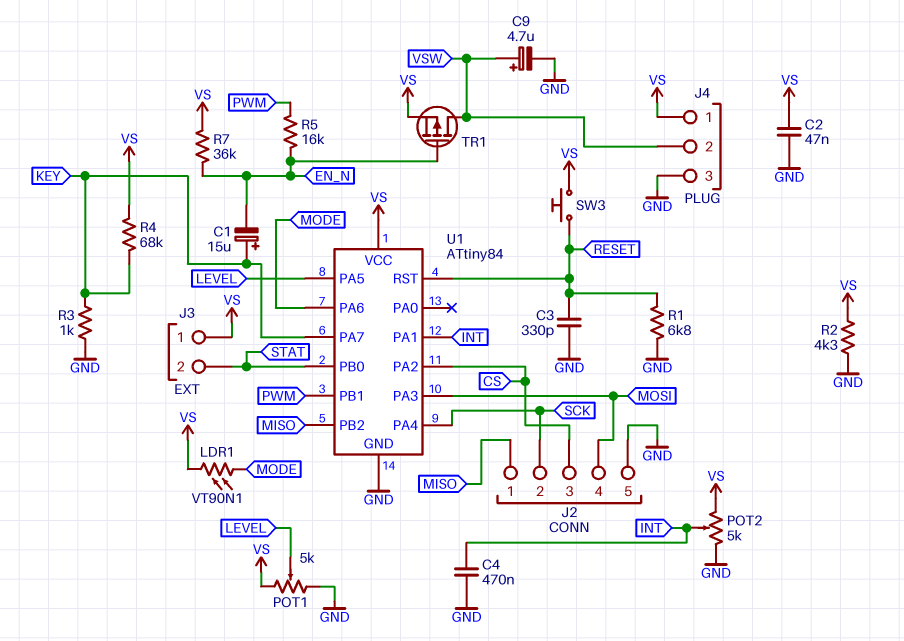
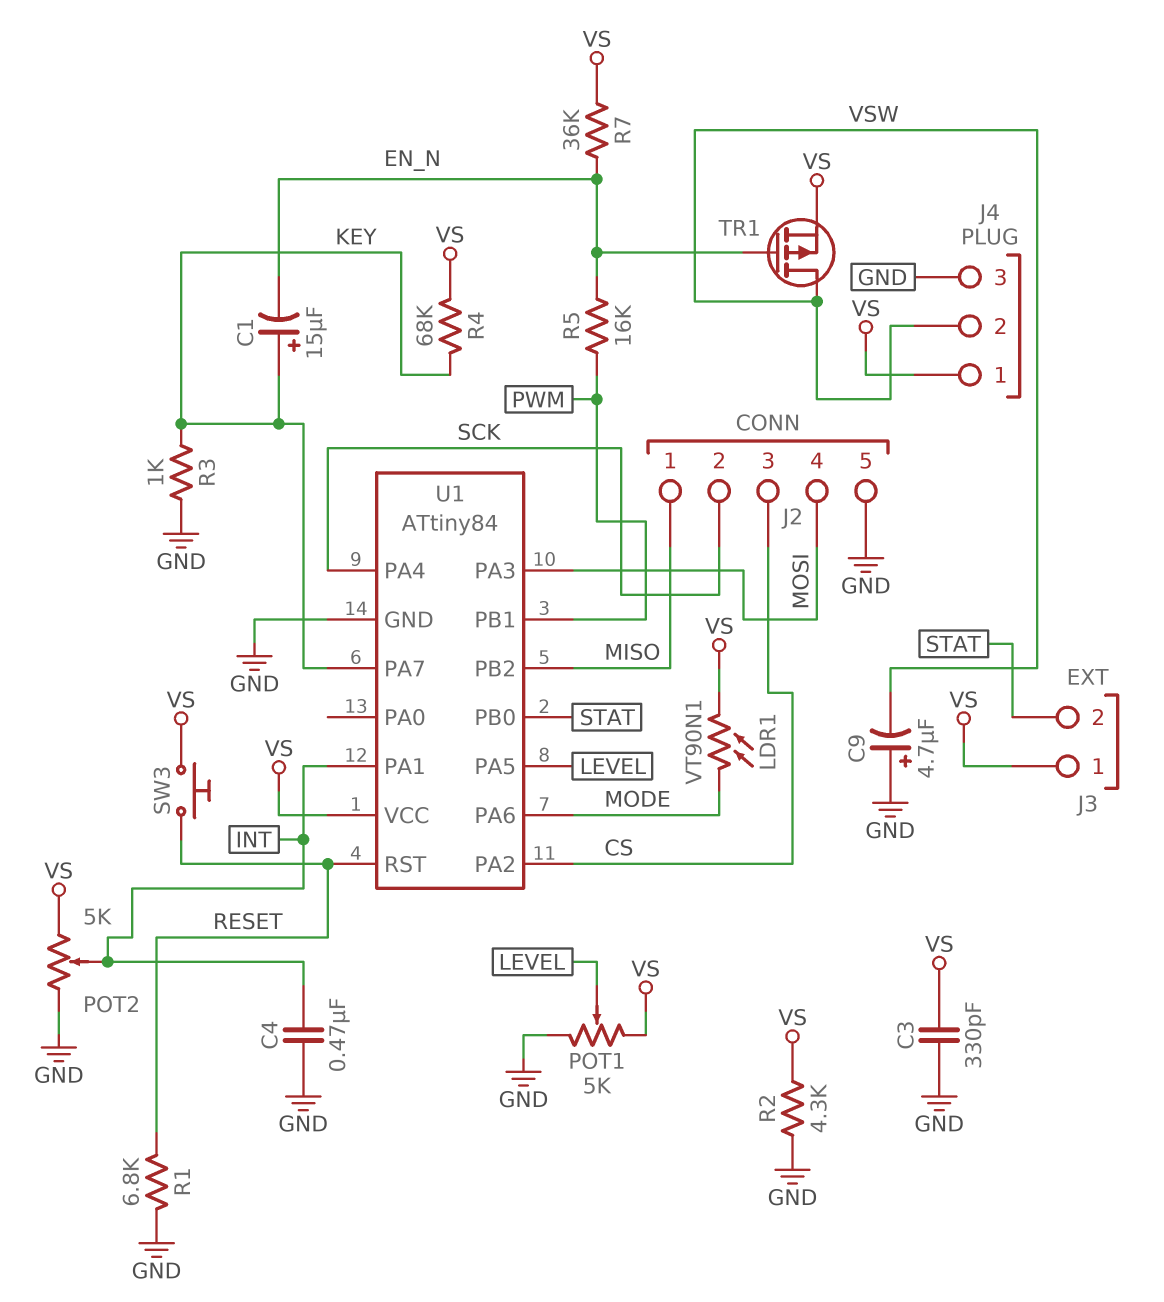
C2: 47nF (GND, VS) -> none
C3: 330pF (GND, RESET) -> 330pF (GND, VS)
C9: 4.7uF (plus VSW, minus GND) -> 4.7uF (plus GND, minus VSW)

